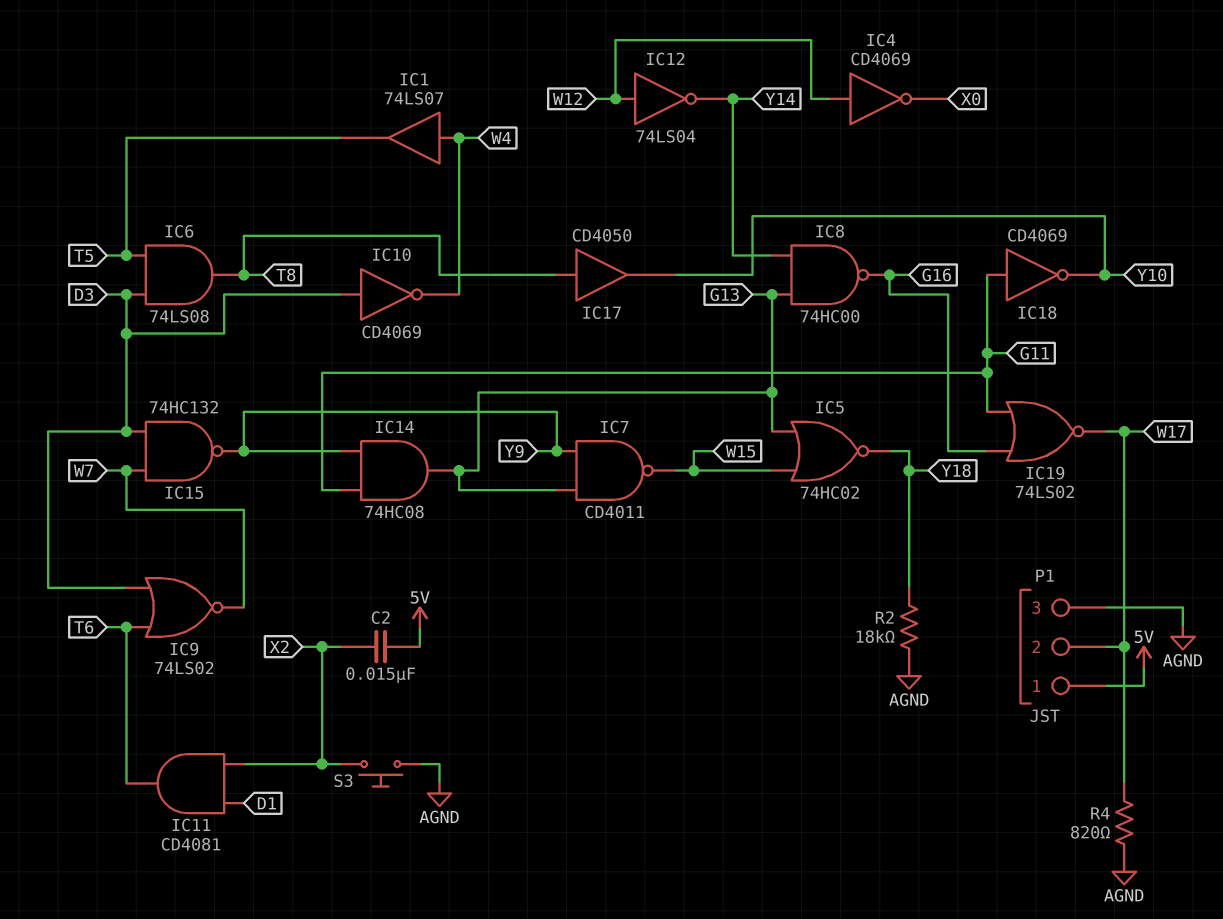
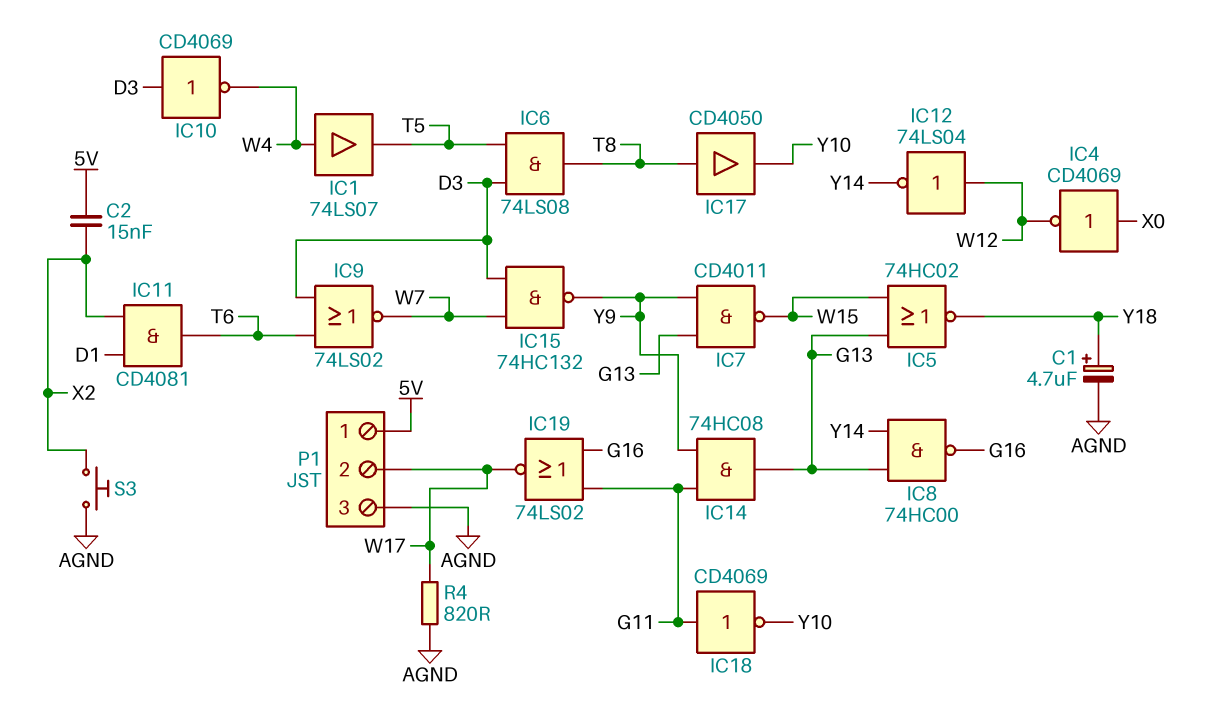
C1: none -> 4.7uF (plus Y18, minus AGND)
IC4: NOT CD4069 (in W12, out X0) -> NOT CD4069 (in X0, out W12)
R2: 18k (AGND, Y18) -> none

